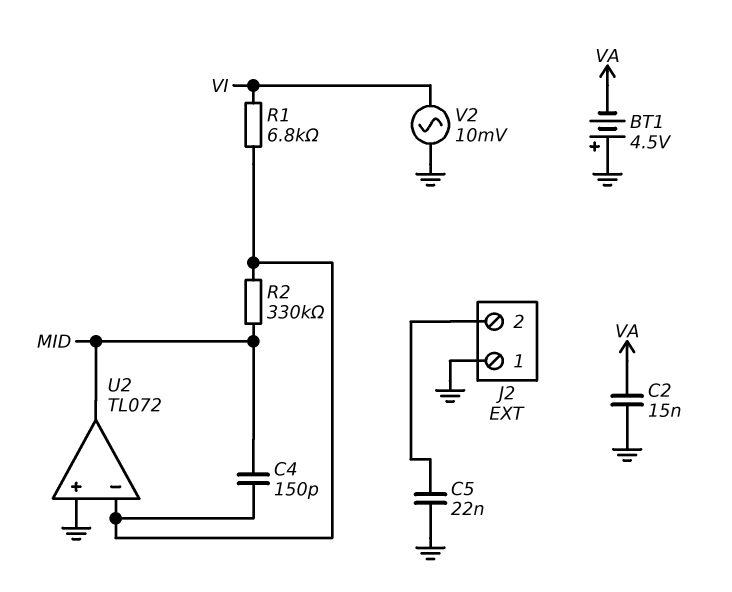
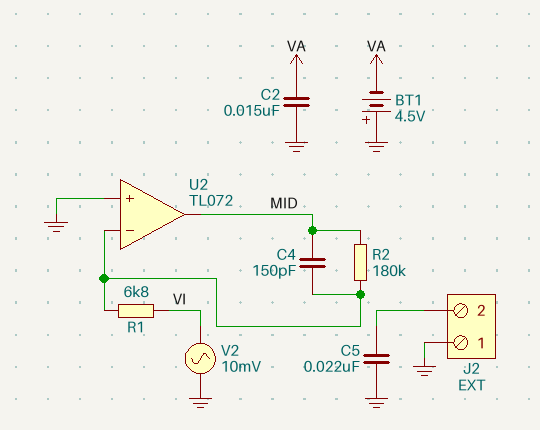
R2: 330k (MID, U2/in-) -> 180k (MID, U2/in-)

